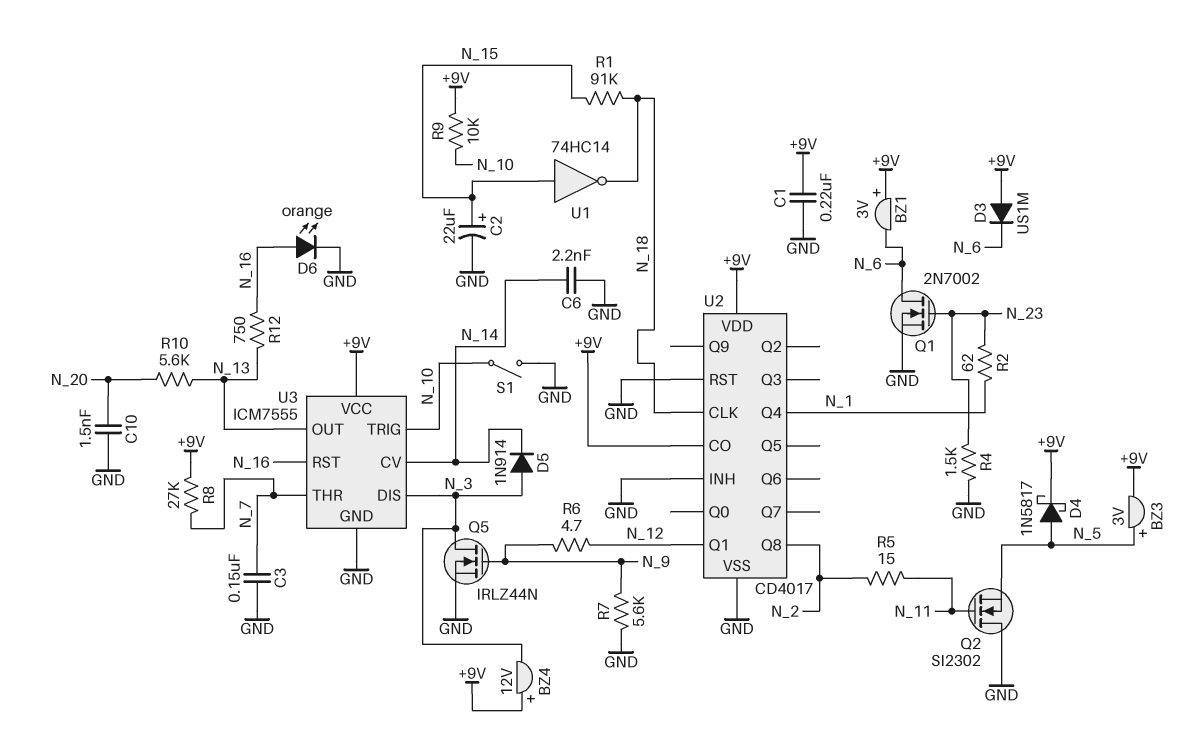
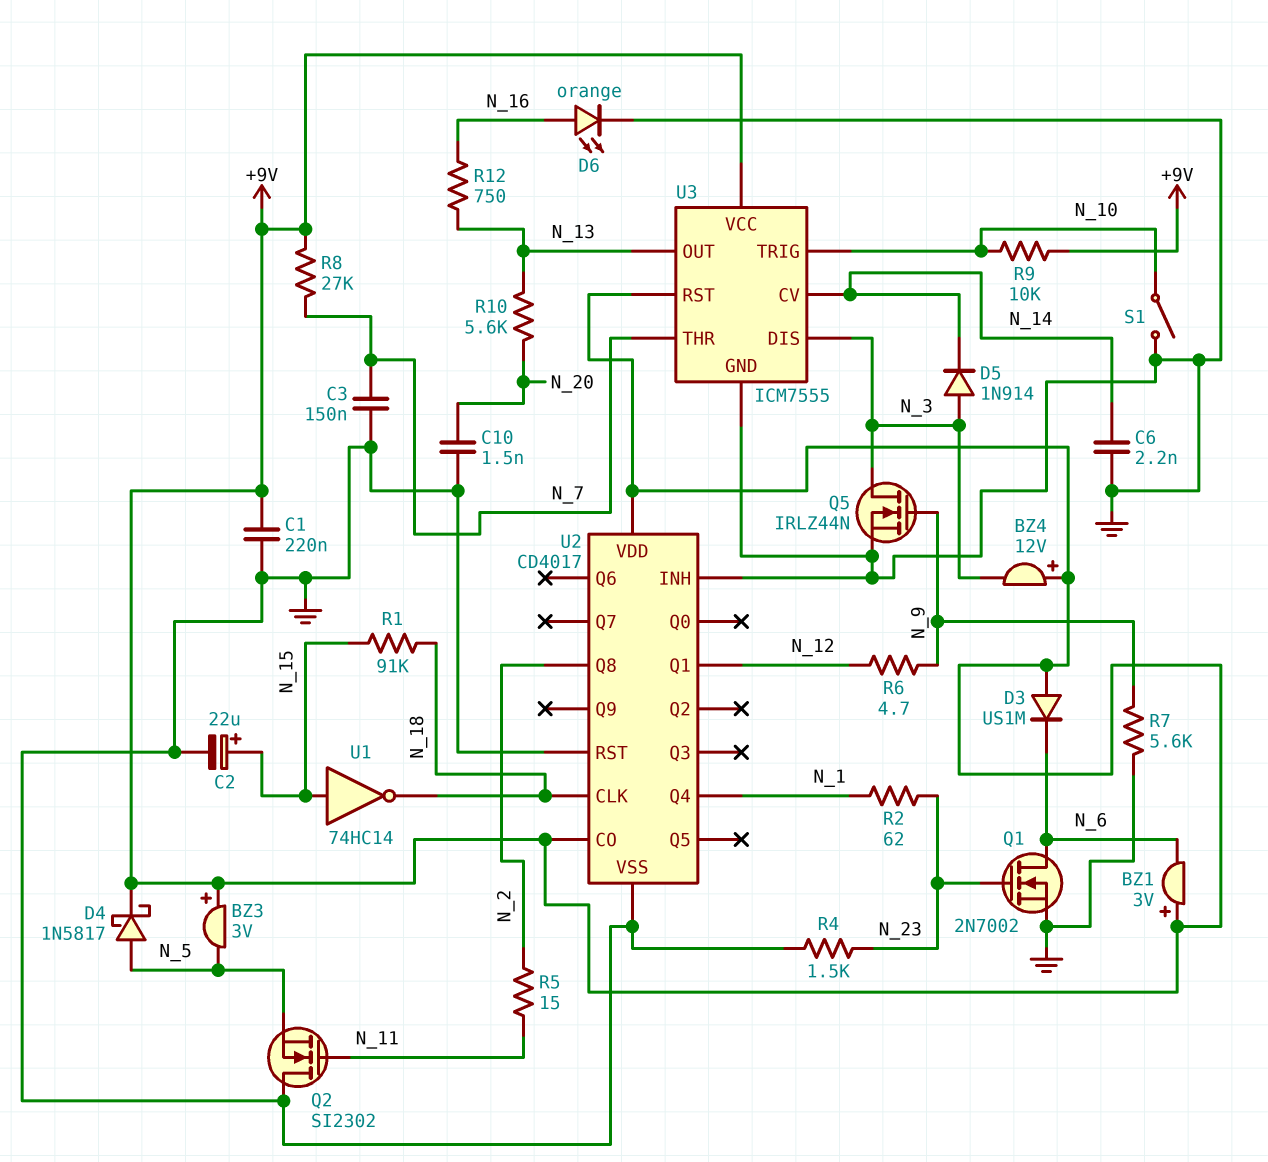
BZ3: buzzer 3V (plus N_5, minus +9V) -> buzzer 3V (plus +9V, minus N_5)
U3 pin RST: N_16 -> +9V

